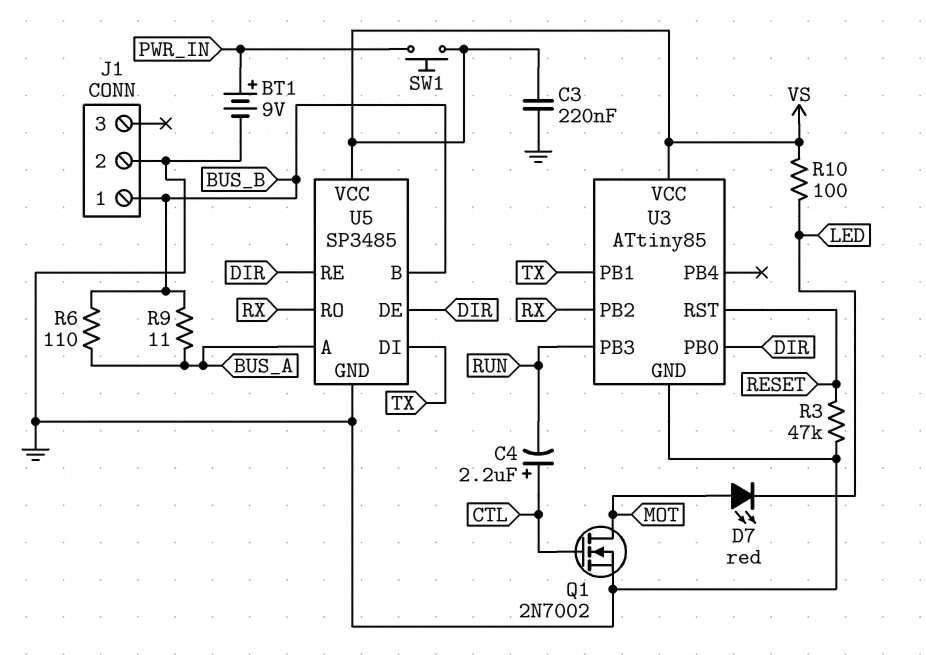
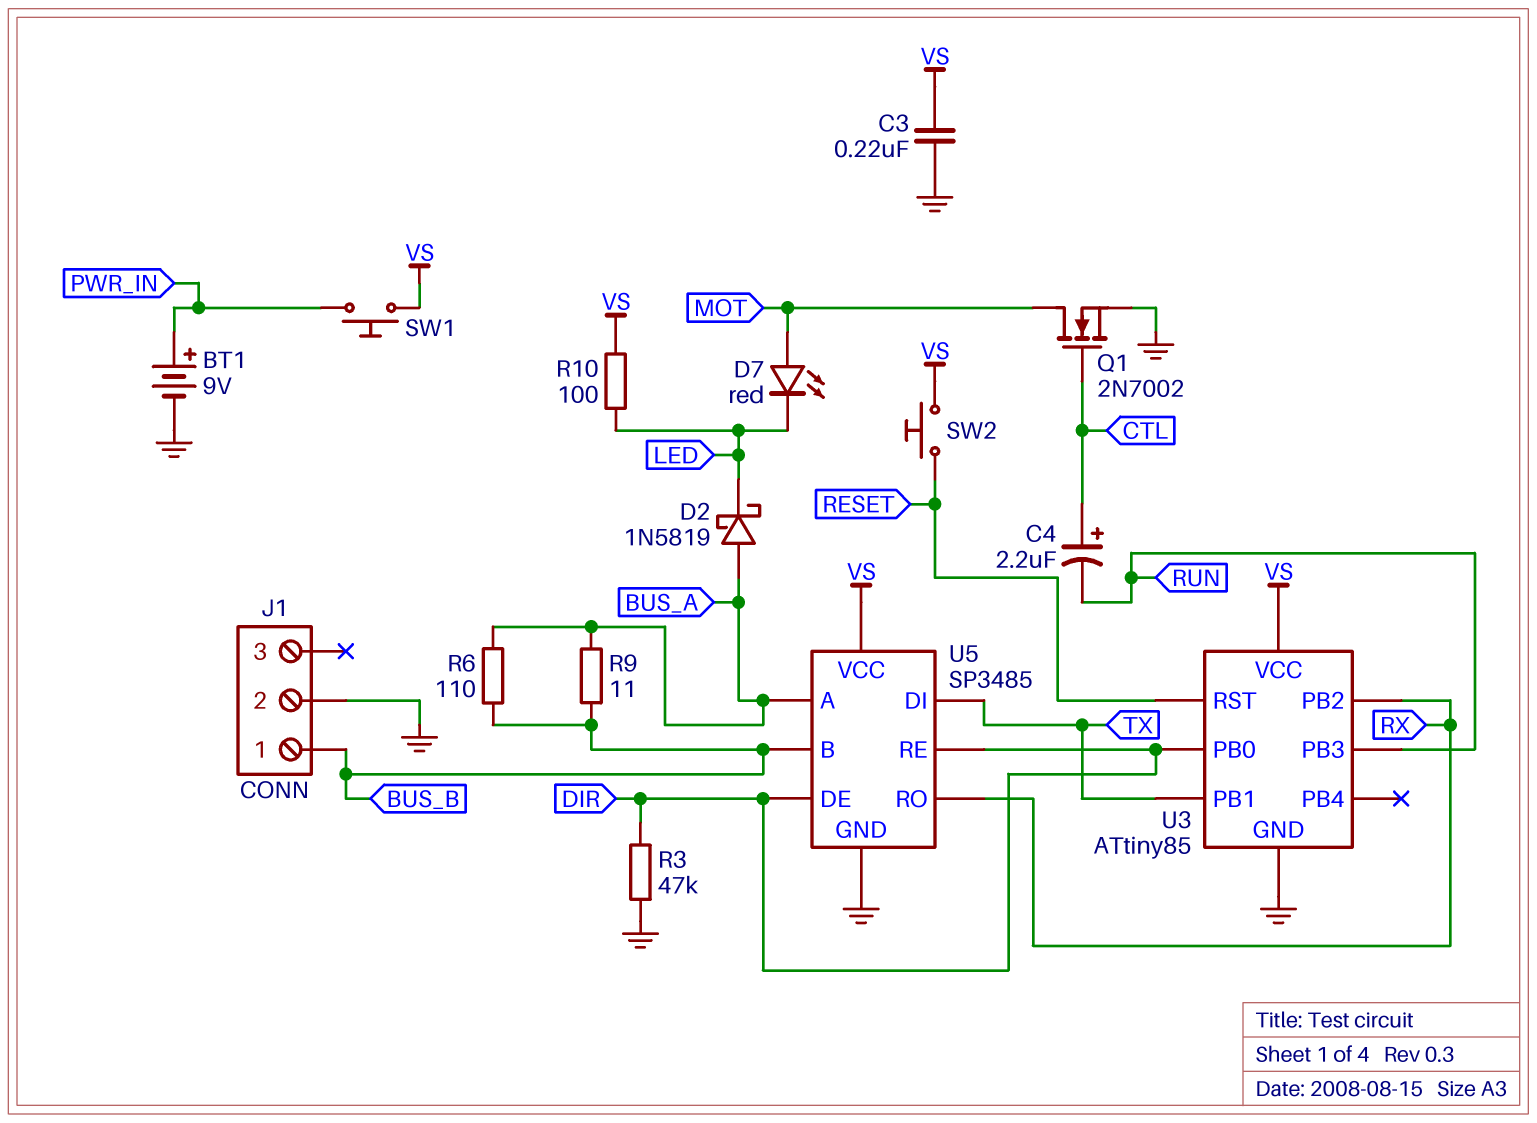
D2: none -> schottky 1N5819 (A BUS_A, K LED)
R3: 47k (GND, RESET) -> 47k (DIR, GND)
SW2: none -> button (RESET, VS)

